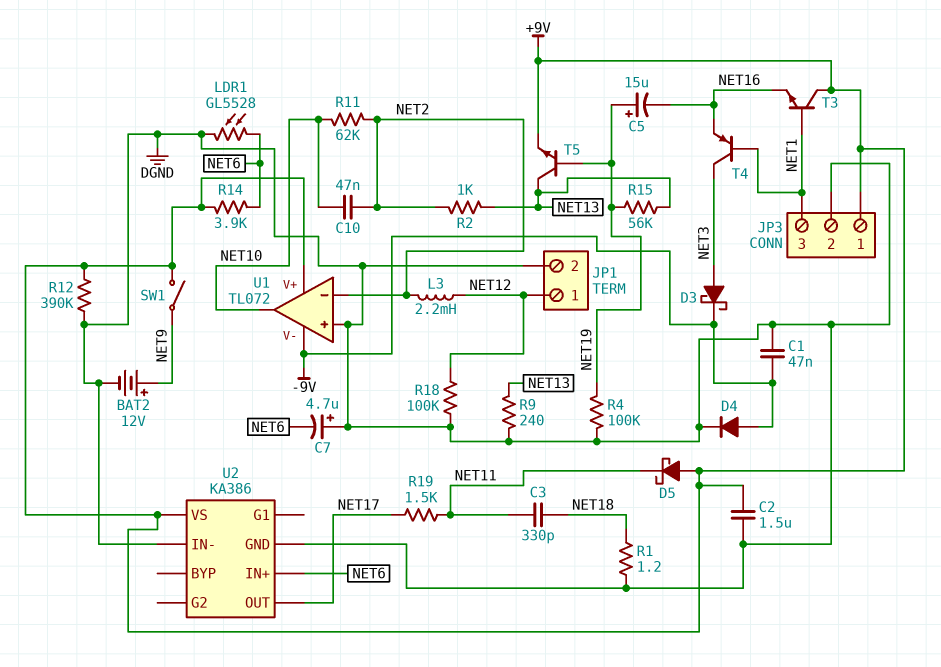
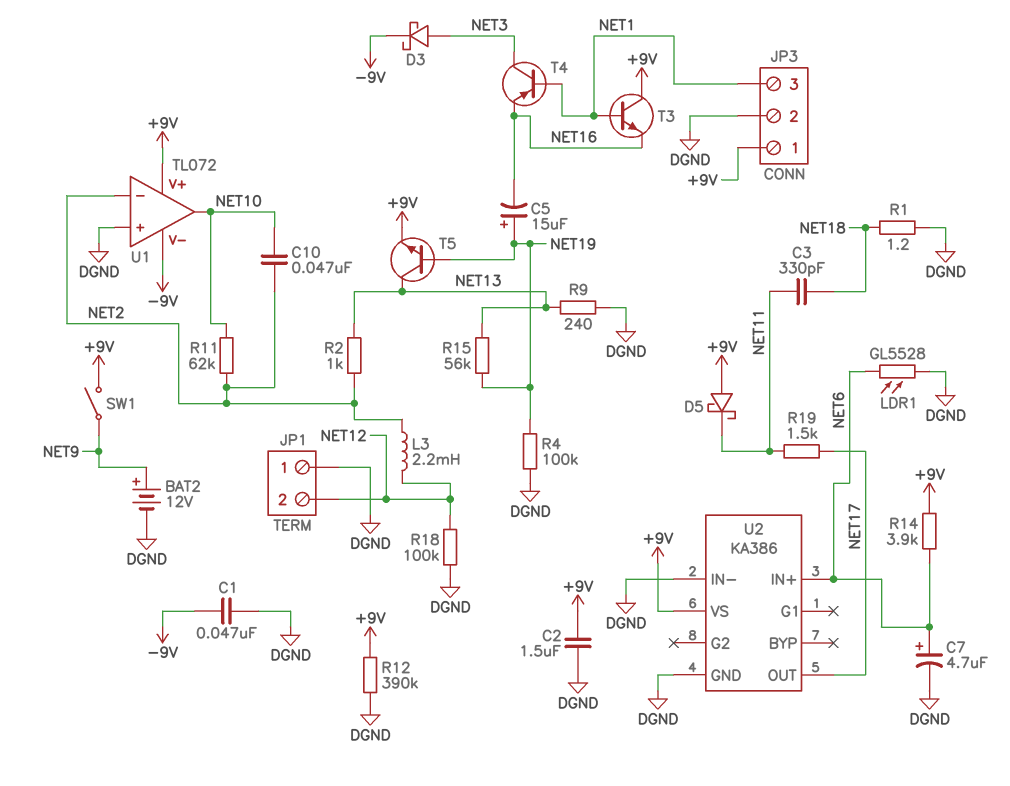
C7: 4.7uF (plus DGND, minus NET6) -> 4.7uF (plus NET6, minus DGND)
D4: diode (A -9V, K DGND) -> none
JP1 pin 1: NET12 -> DGND
JP1 pin 2: DGND -> NET12

